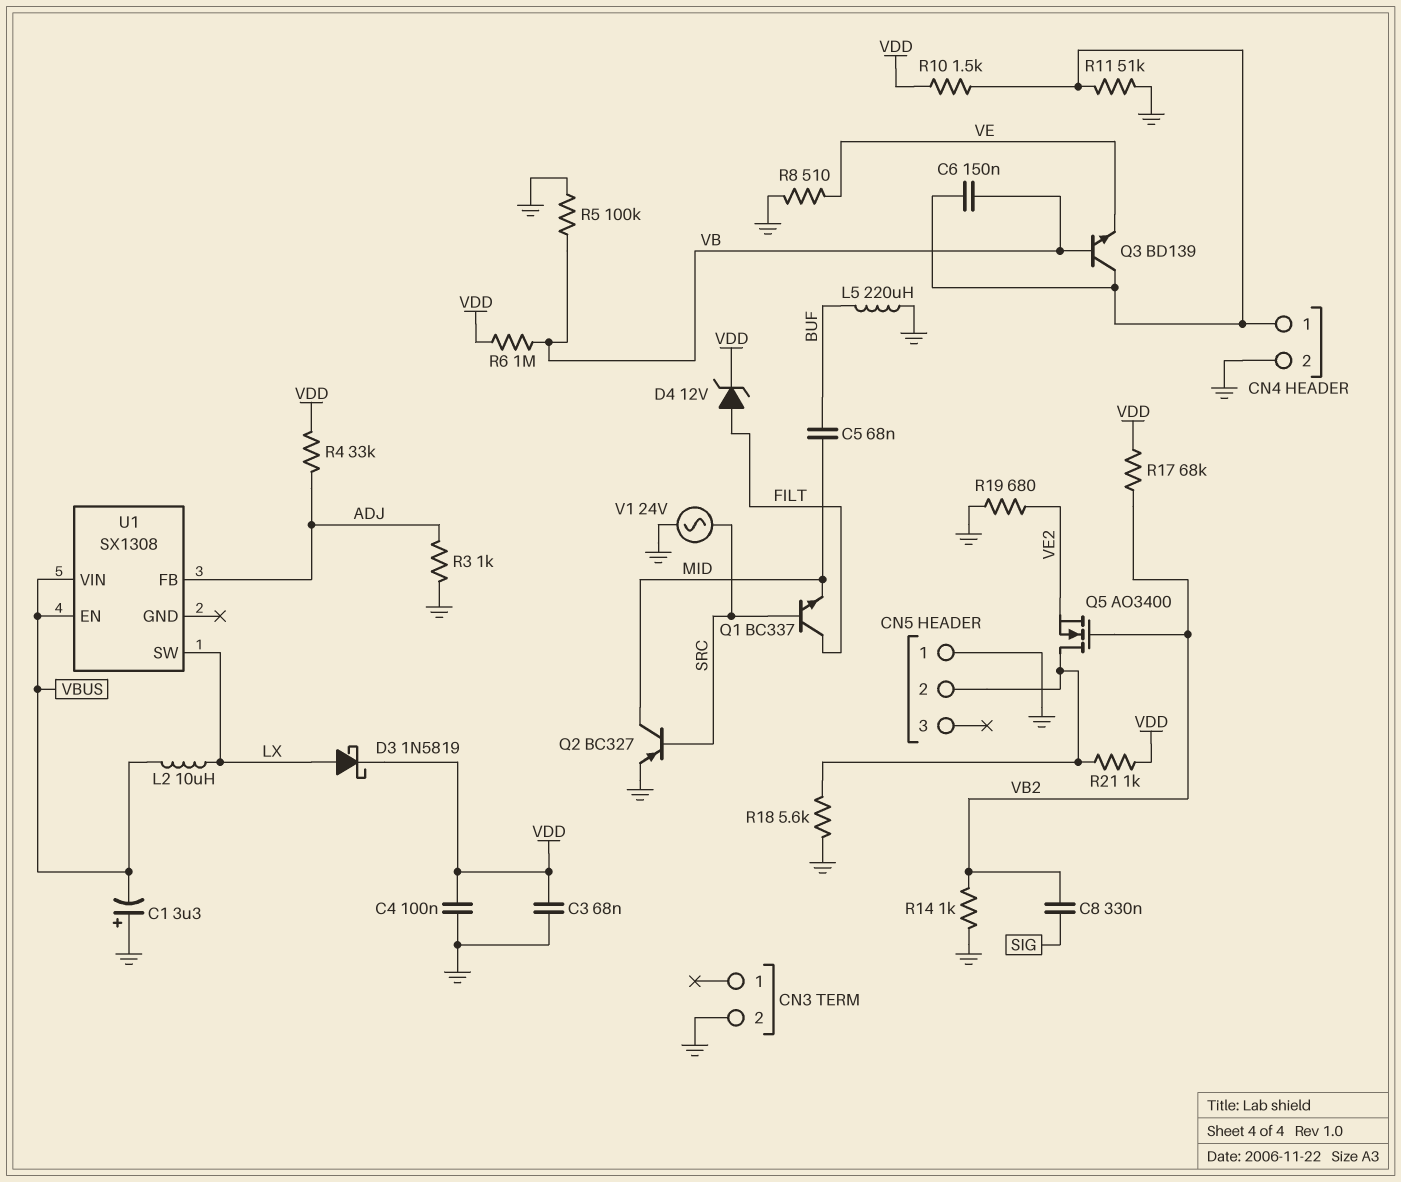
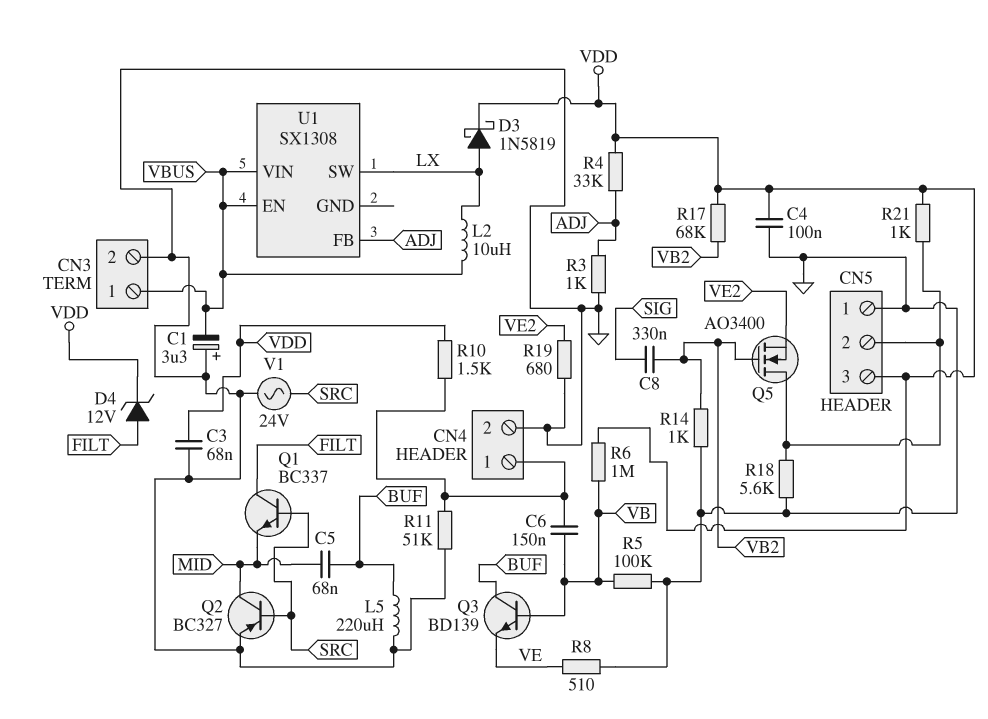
CN3 pin 1: none -> VBUS
CN5 pin 3: none -> VDD
Q3: NPN BD139 (B VB, C CN4/1, E VE) -> NPN BD139 (B VB, C BUF, E VE)

